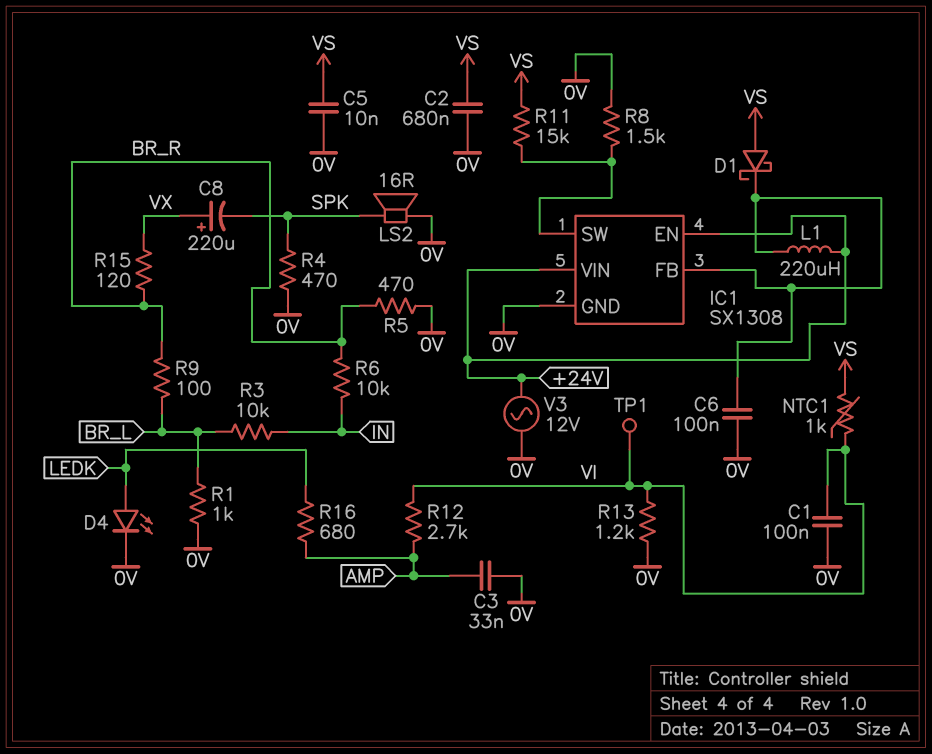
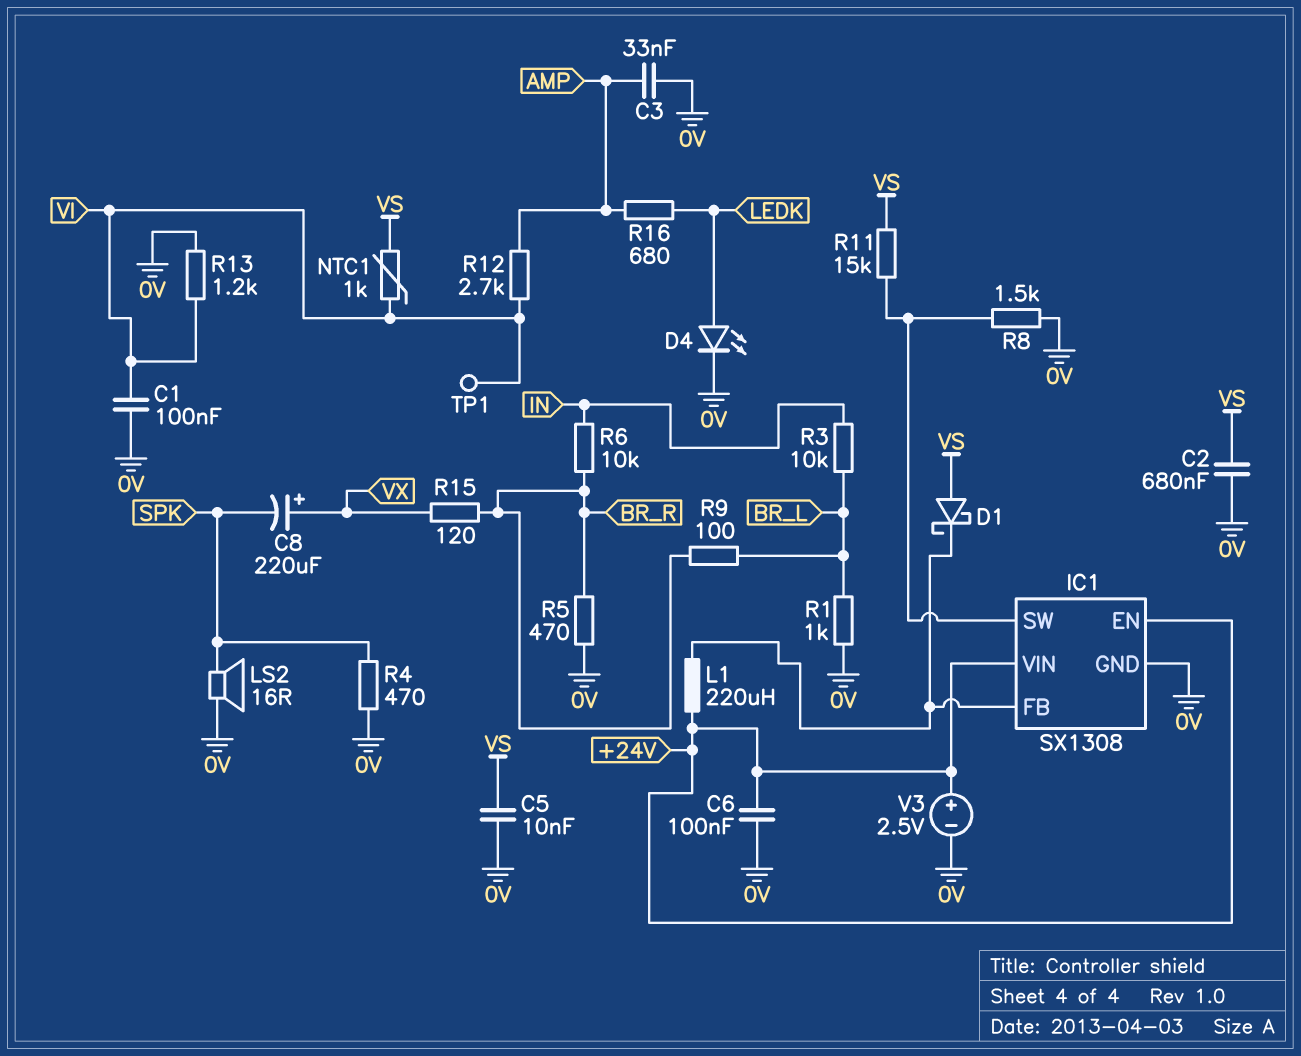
C6: 100nF (0V, IC1/FB) -> 100nF (+24V, 0V)
V3: AC 12V (+24V, 0V) -> 2.5V (plus +24V, minus 0V)

